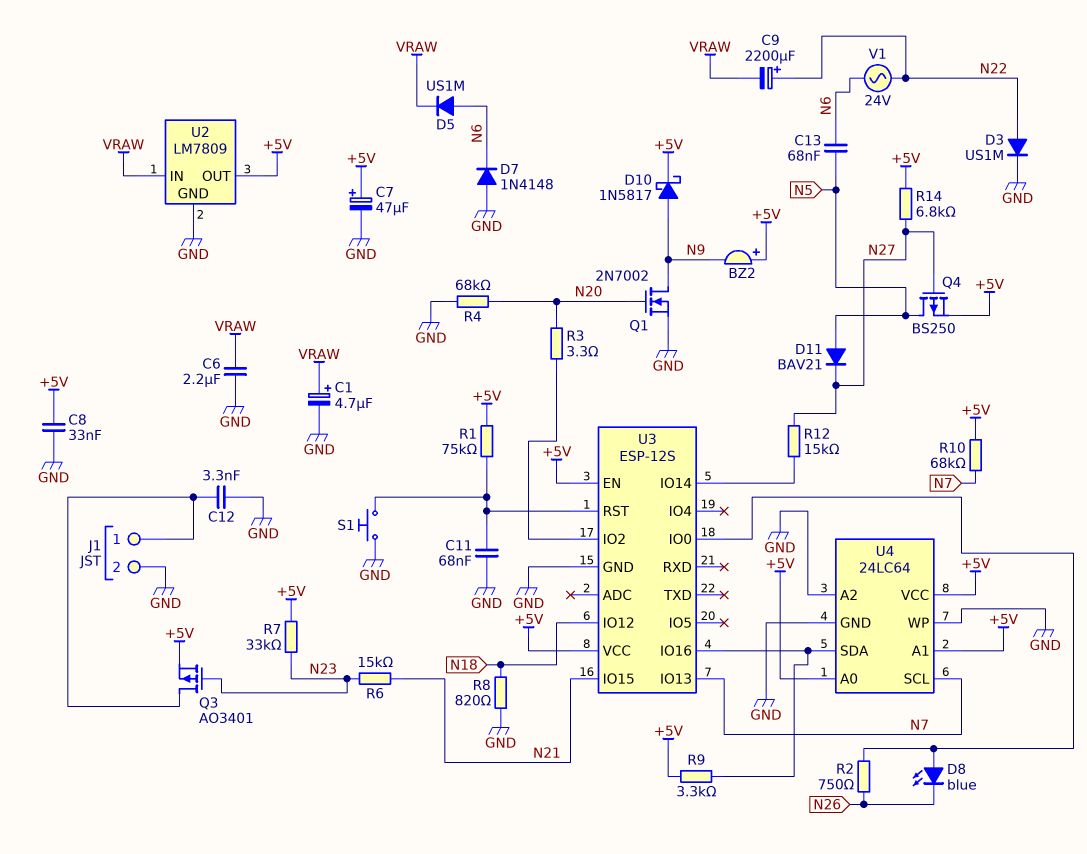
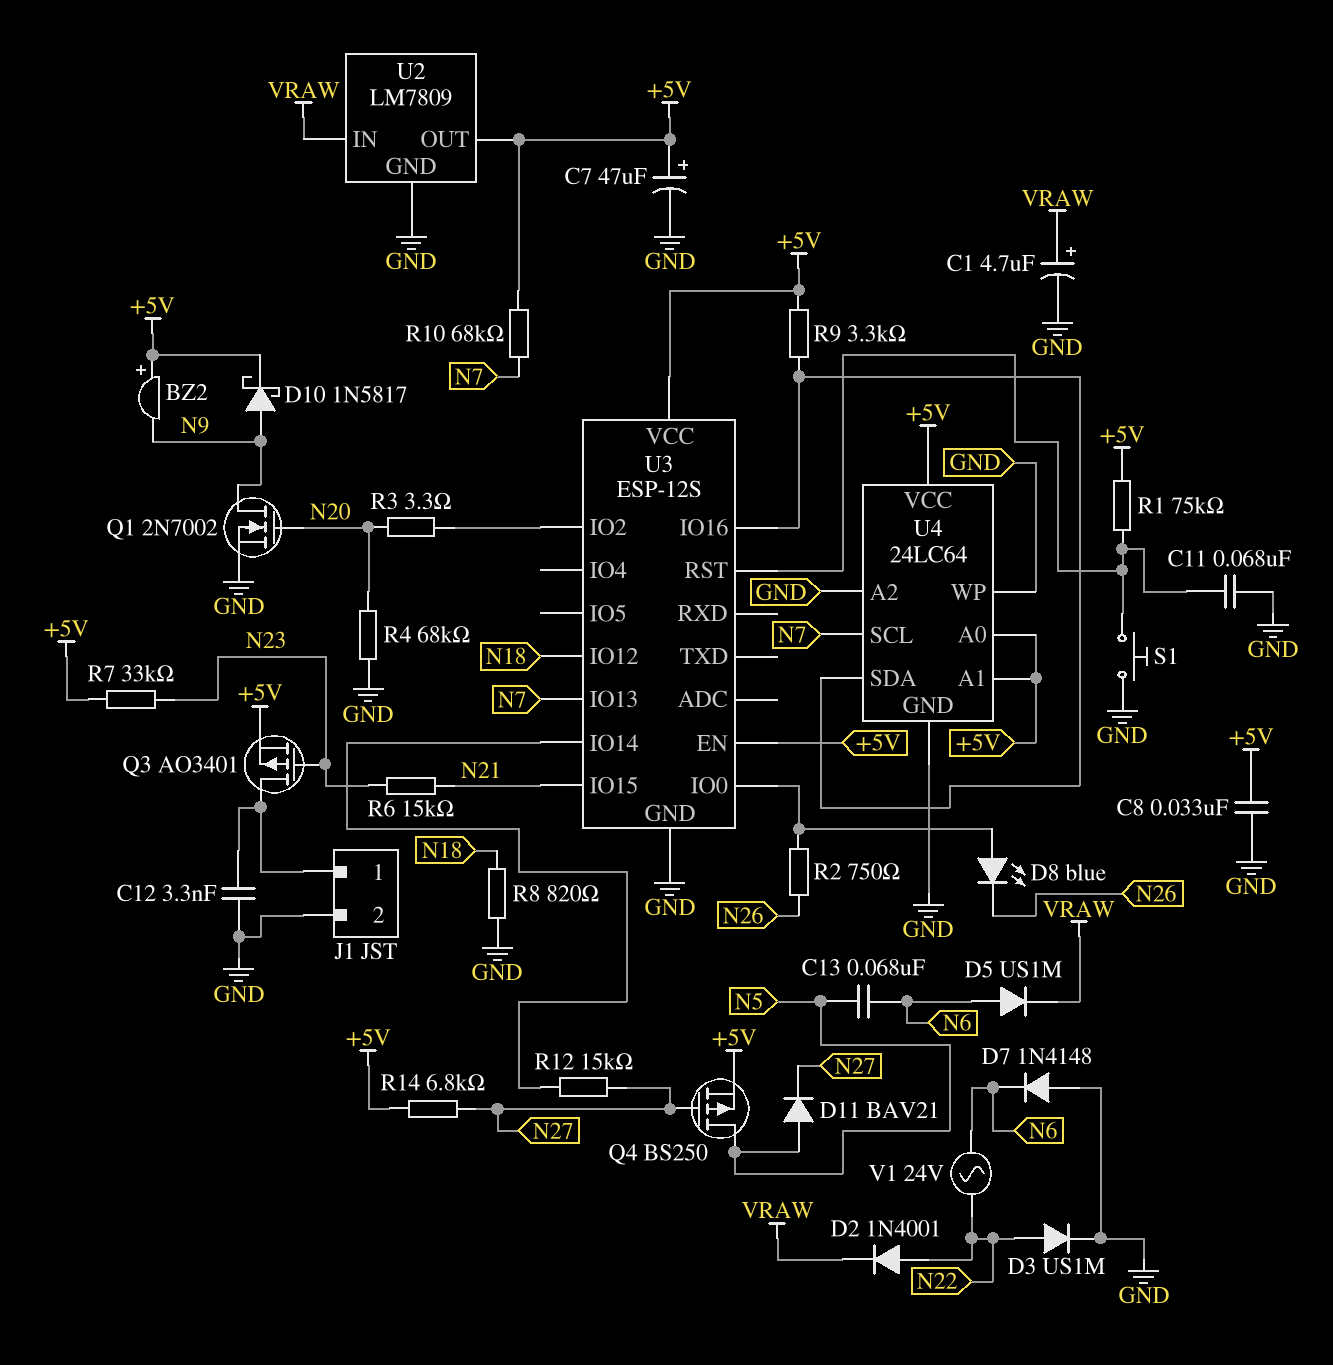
C6: 2.2uF (GND, VRAW) -> none
C9: 2200uF (plus N22, minus VRAW) -> none
D2: none -> diode 1N4001 (A N22, K VRAW)

